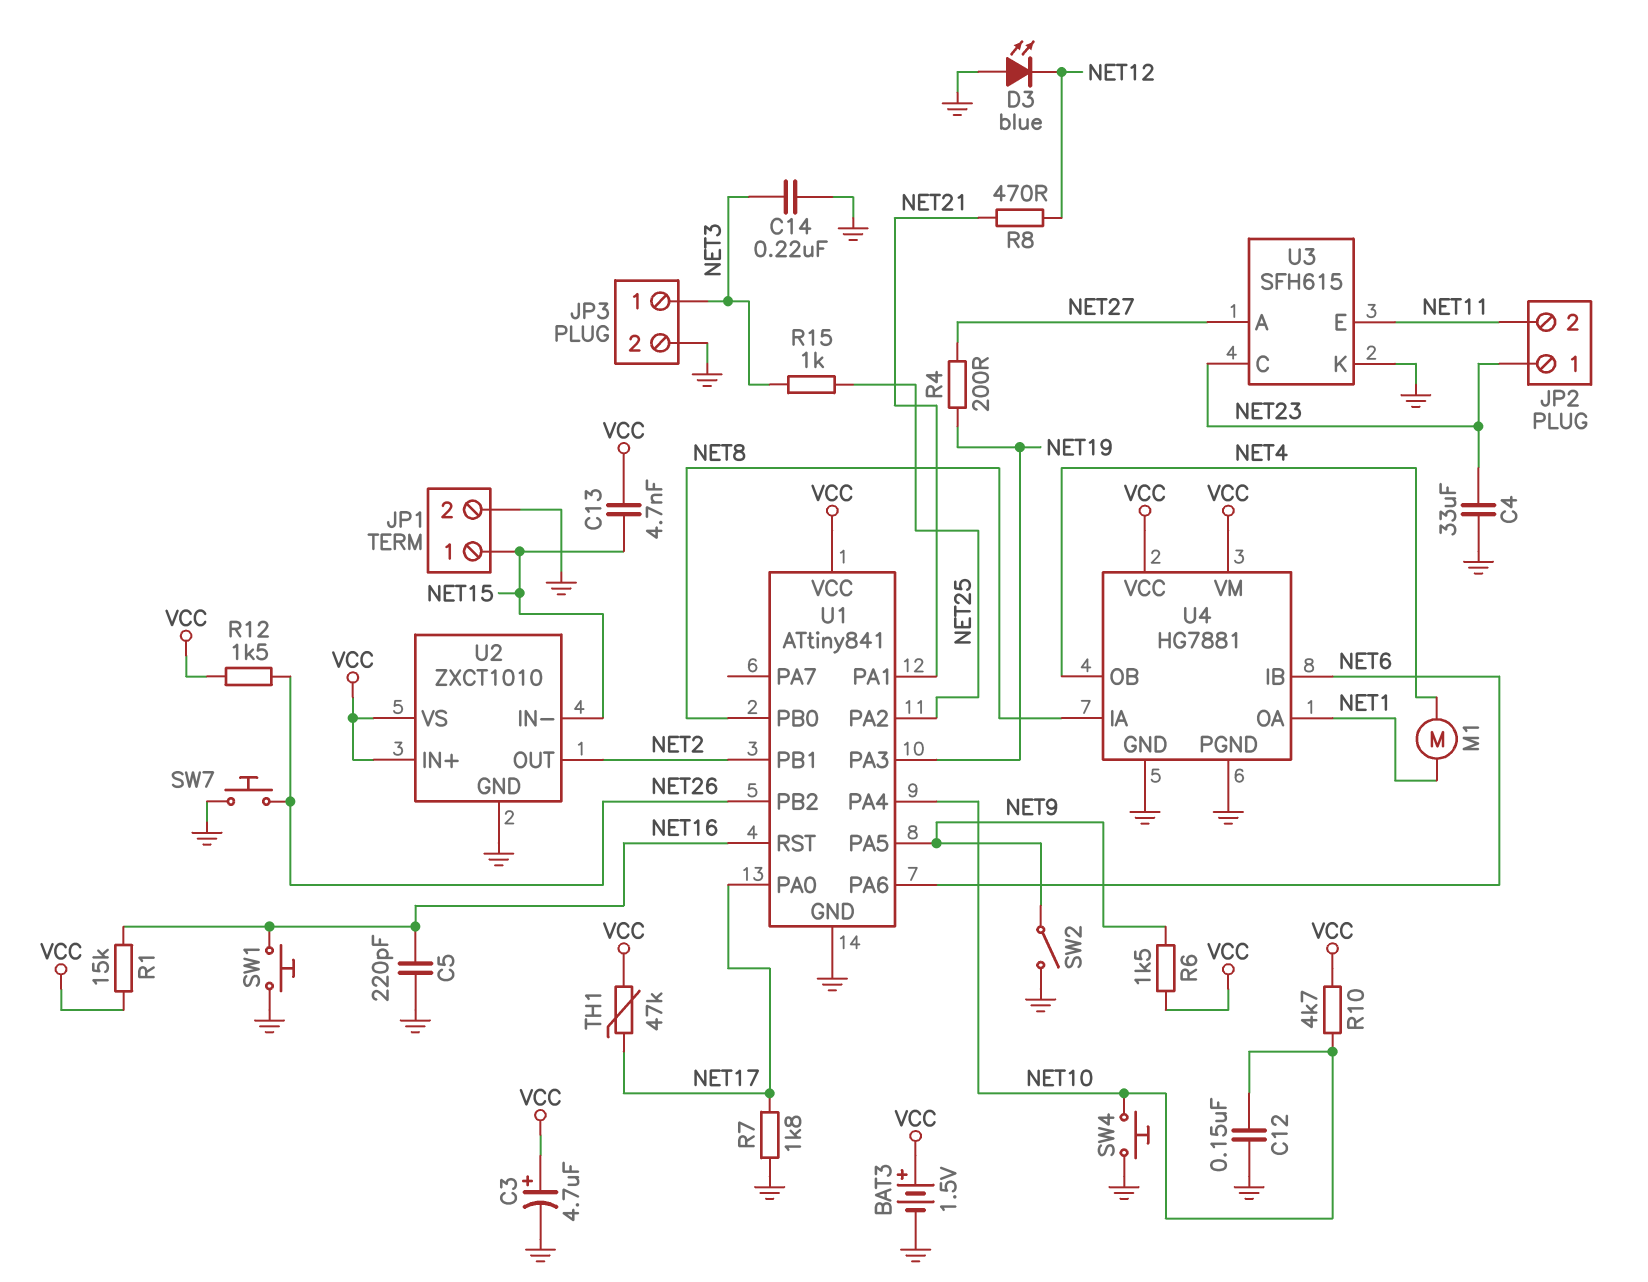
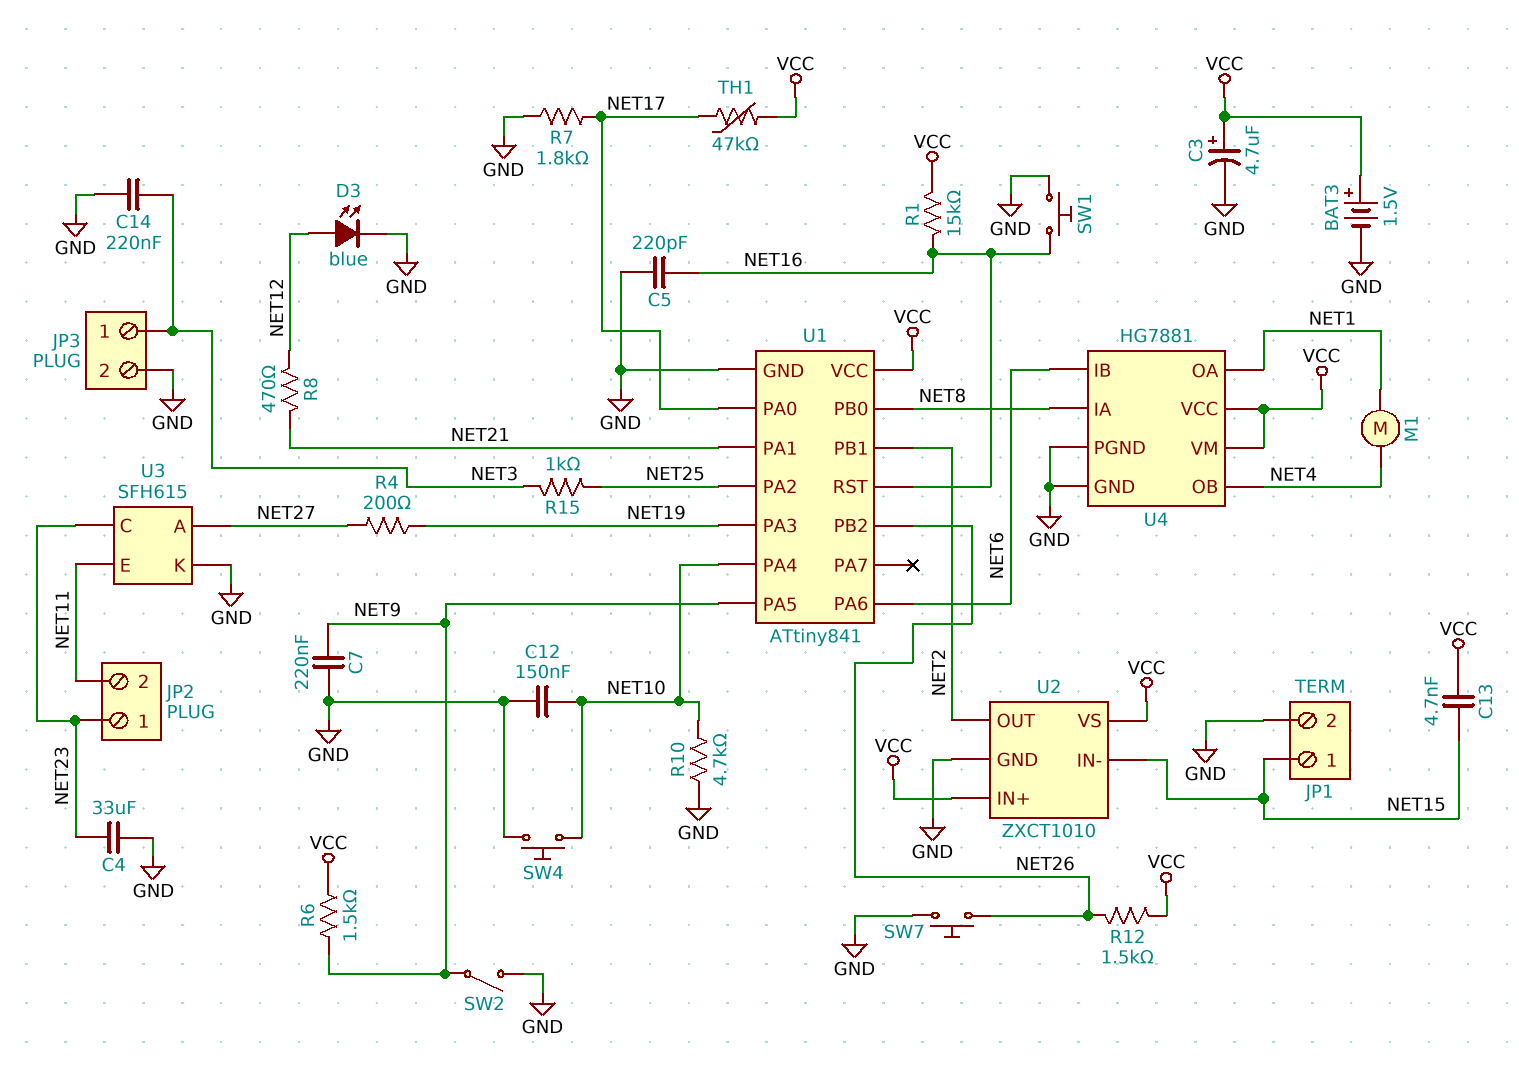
C7: none -> 220nF (GND, NET9)
D3: LED blue (A GND, K NET12) -> LED blue (A NET12, K GND)
R10: 4.7k (NET10, VCC) -> 4.7k (GND, NET10)

